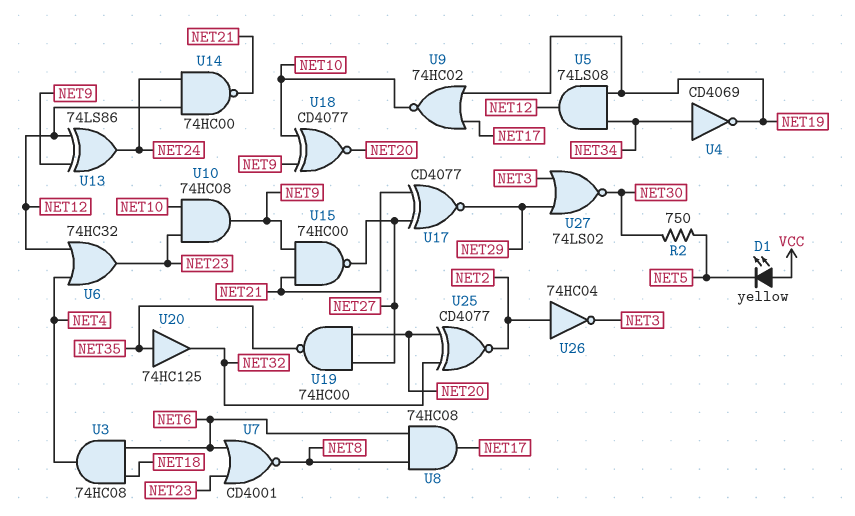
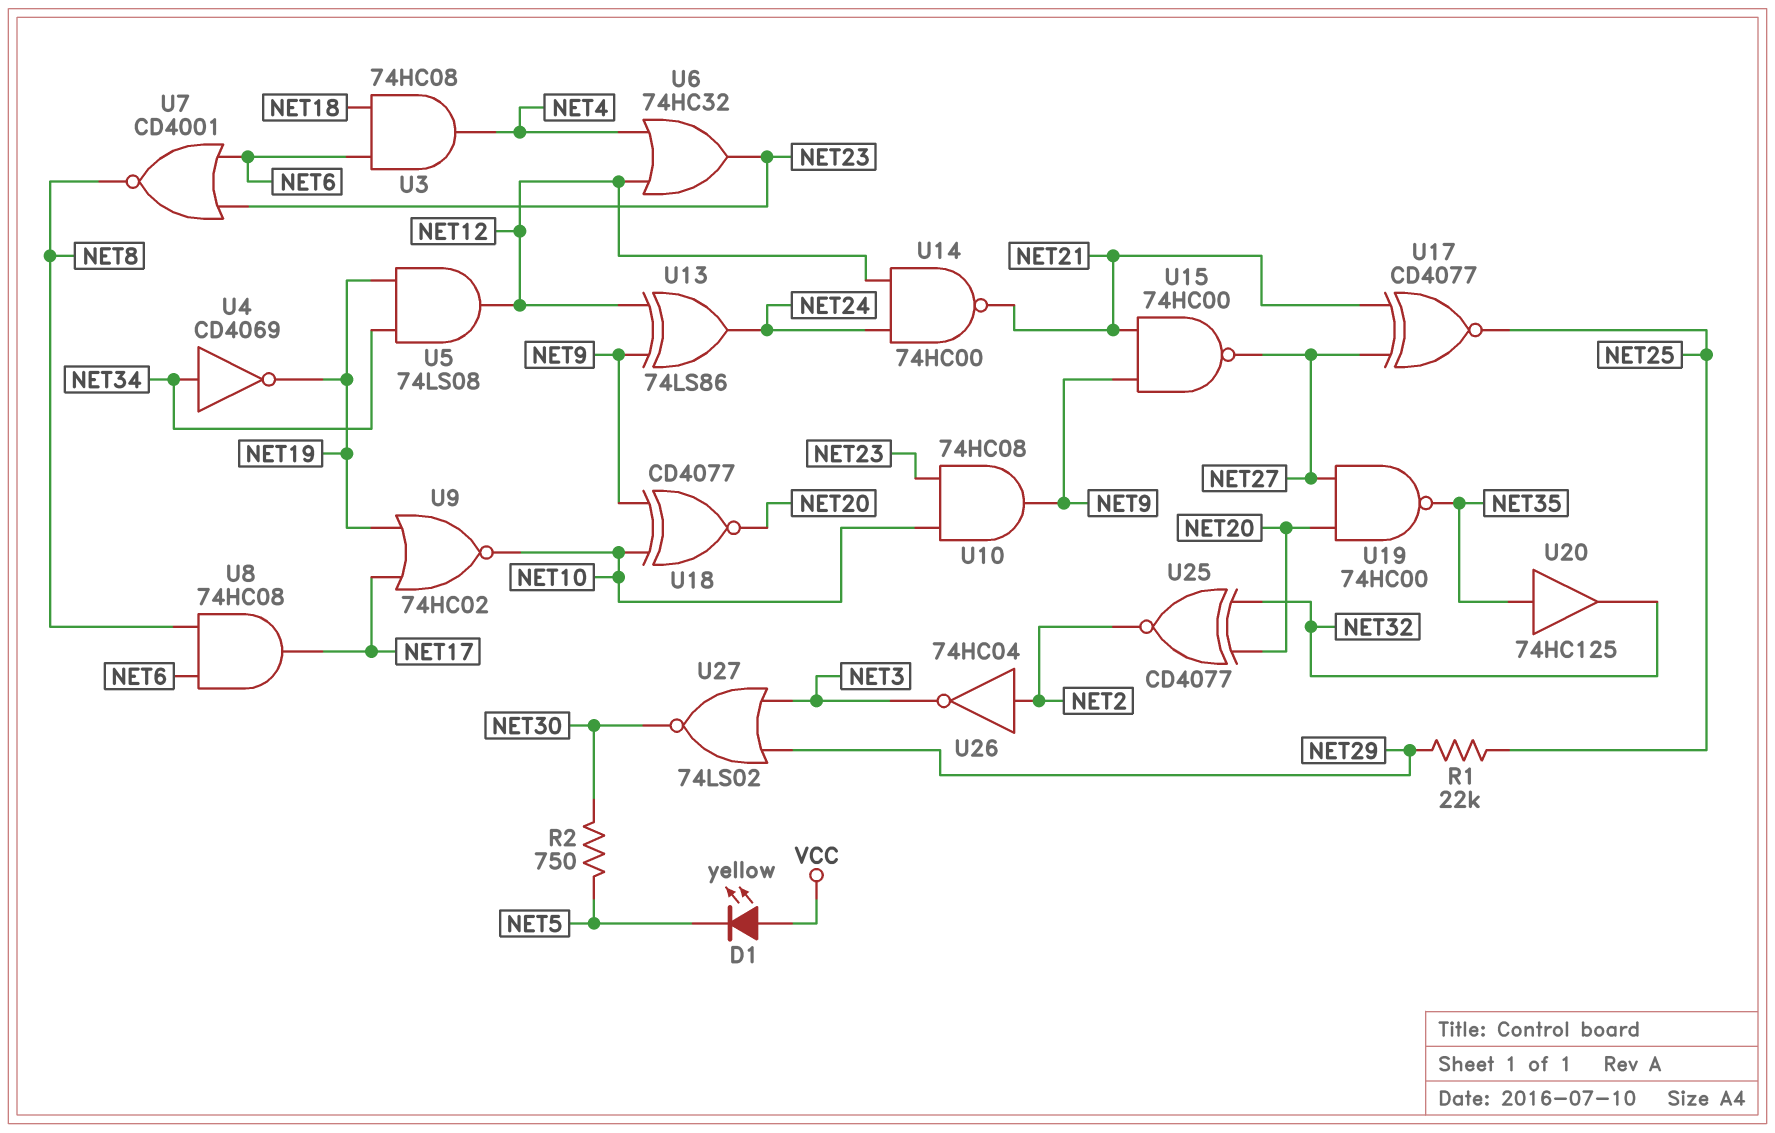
R1: none -> 22k (NET25, NET29)
U17: XNOR CD4077 (in NET21, in NET27, out NET29) -> XNOR CD4077 (in NET21, in NET27, out NET25)

